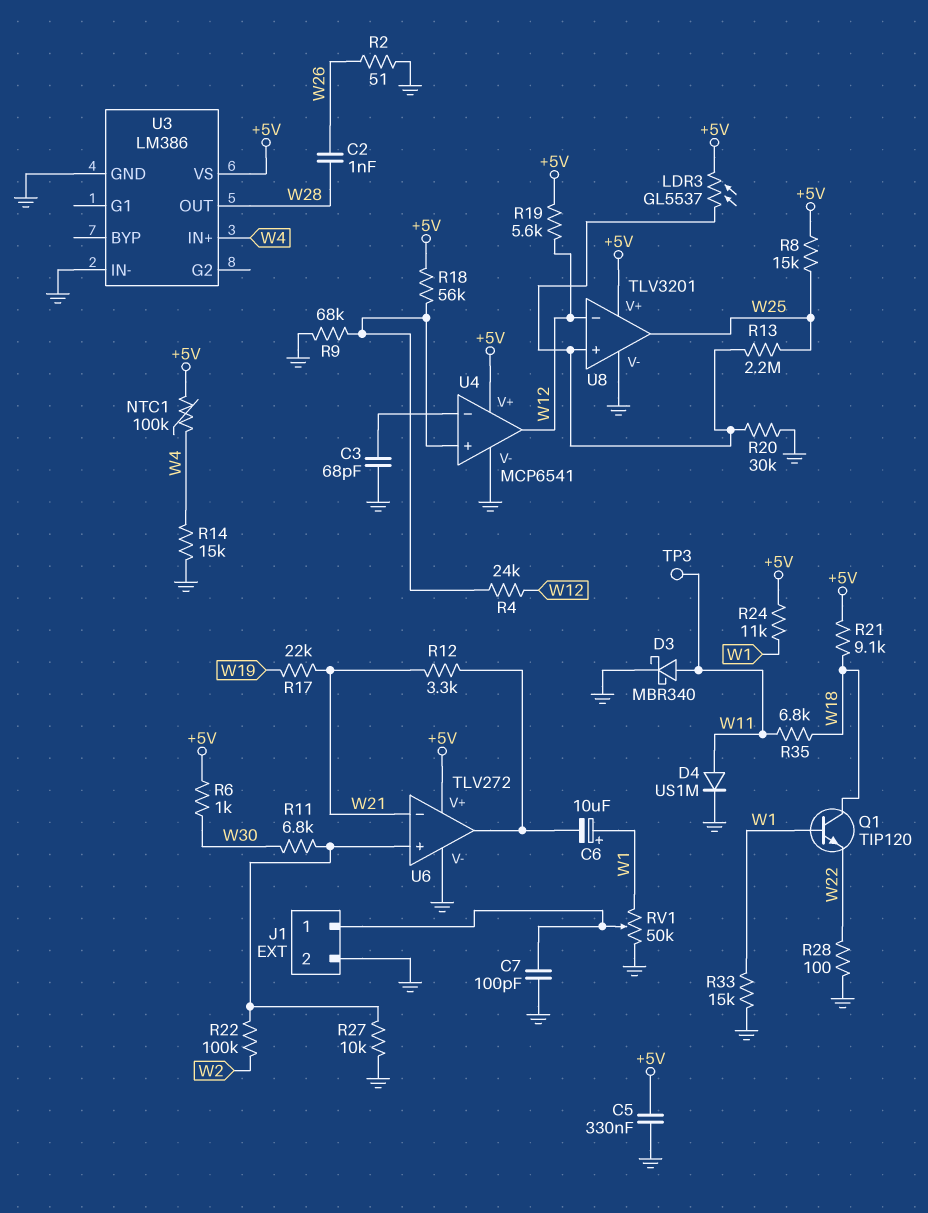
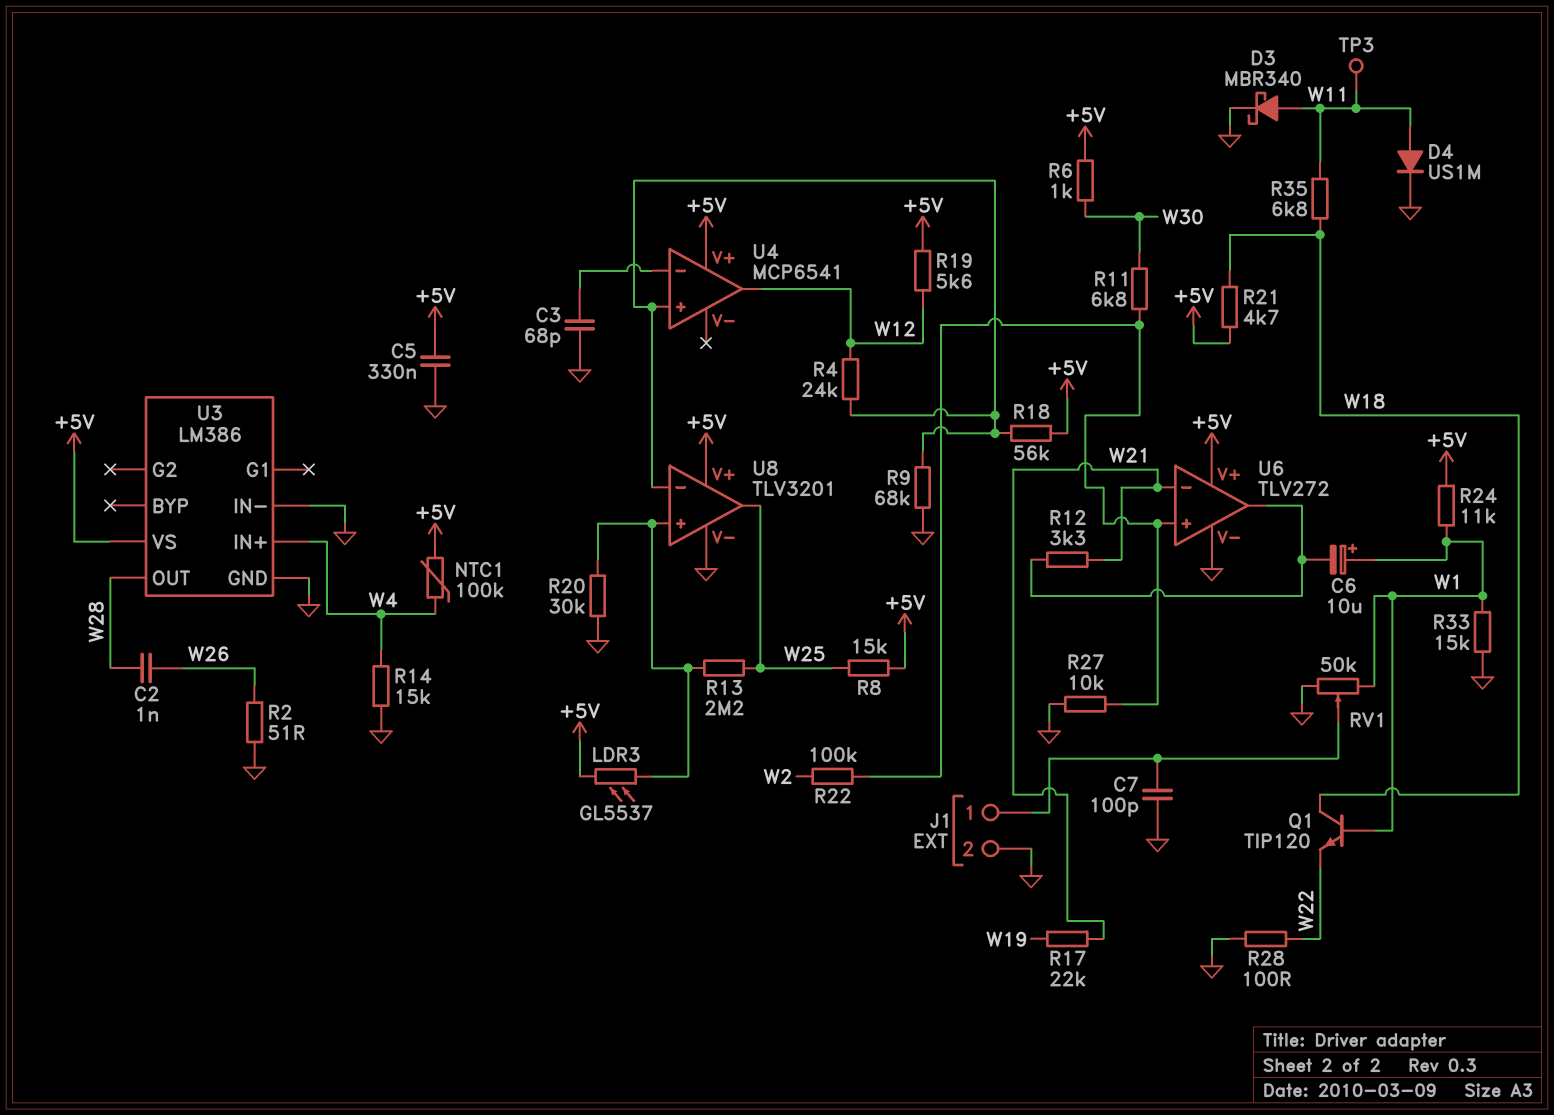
R21: 9.1k (+5V, W18) -> 4.7k (+5V, W18)
U4 pin V-: GND -> none
U8 pin in-: W12 -> U4/in+

